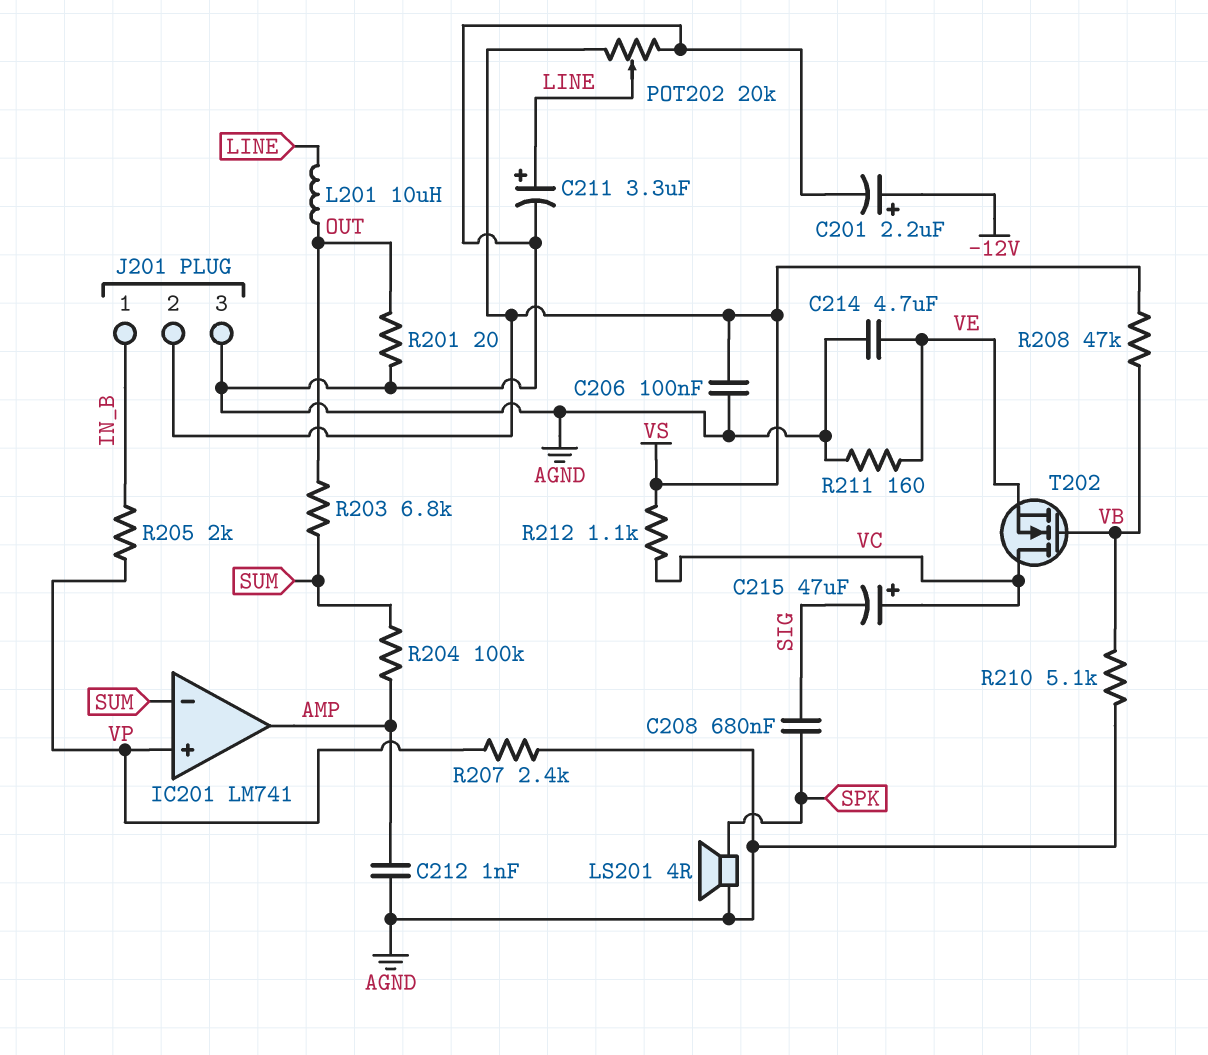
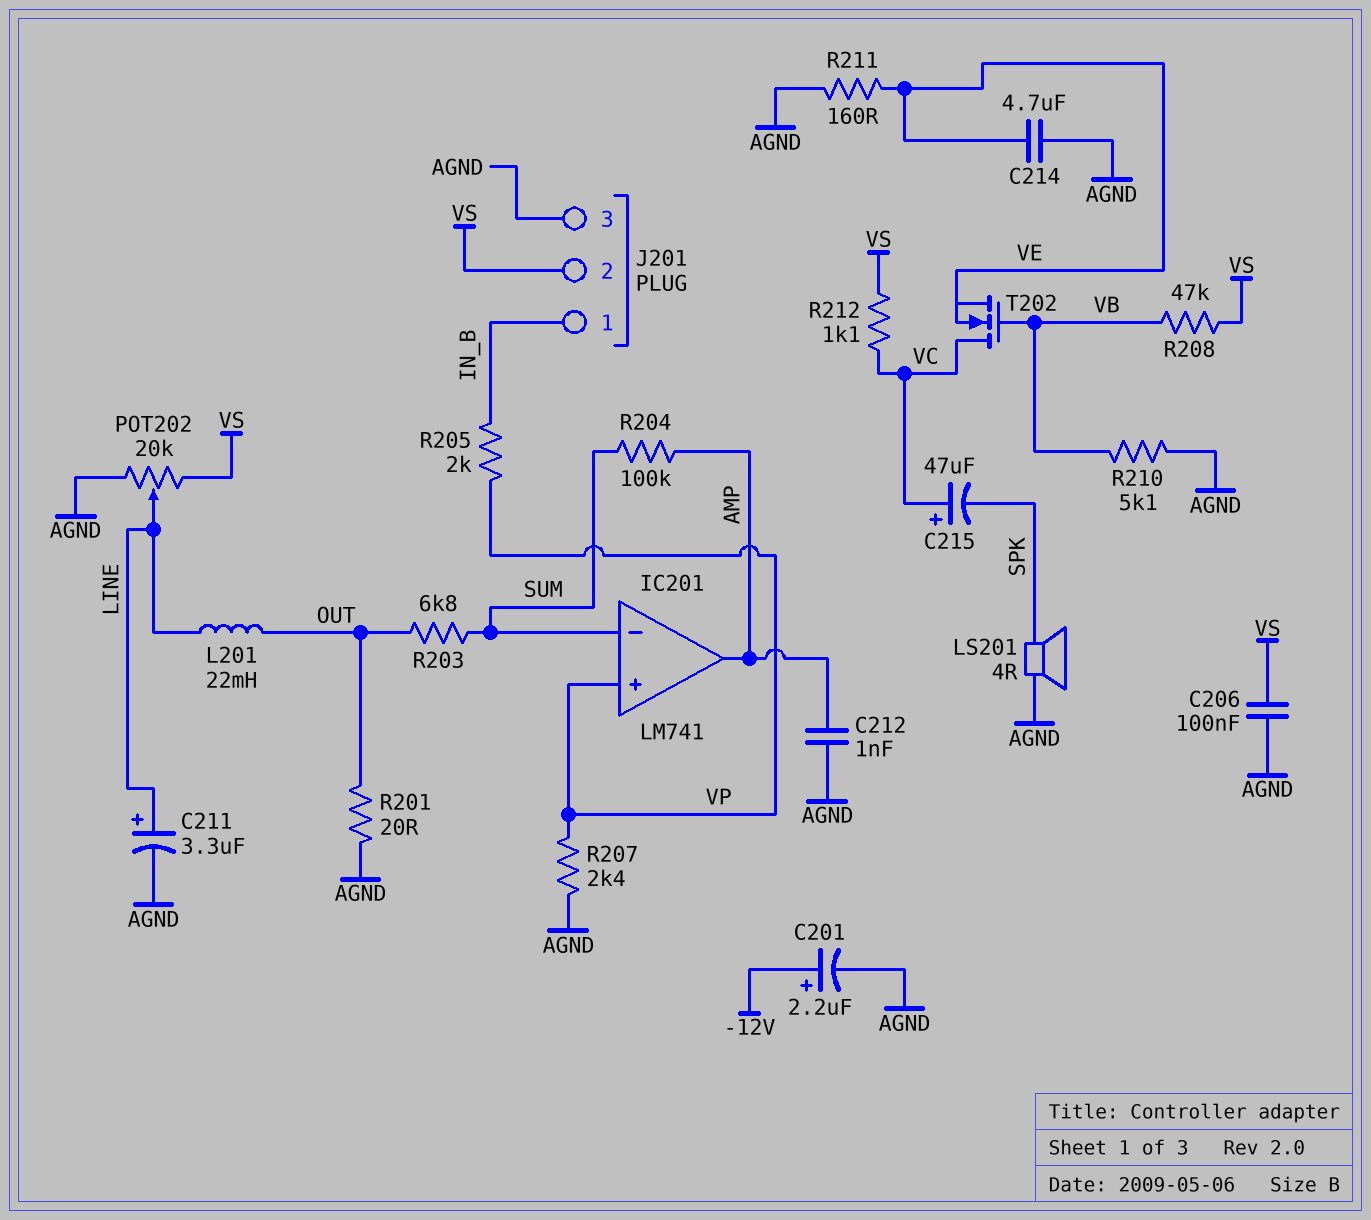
C208: 680nF (SIG, SPK) -> none
C215: 47uF (plus VC, minus SIG) -> 47uF (plus VC, minus SPK)
L201: 10uH (LINE, OUT) -> 22mH (LINE, OUT)

